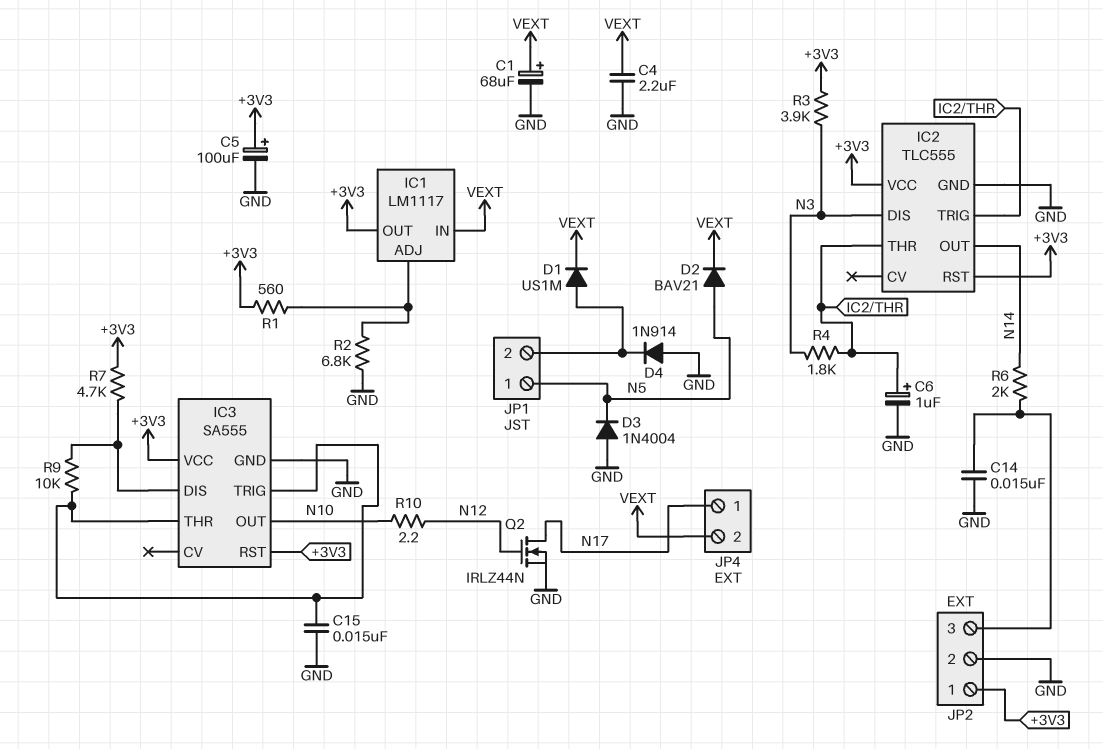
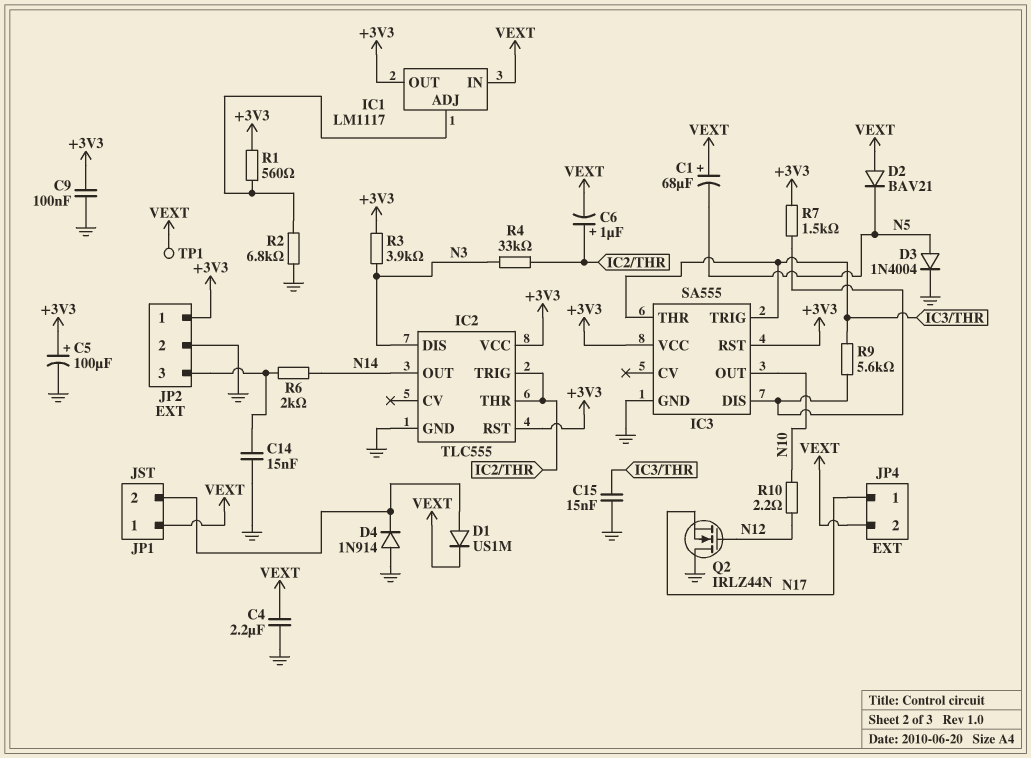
C1: 68uF (plus VEXT, minus GND) -> 68uF (plus VEXT, minus N5)
C6: 1uF (plus IC2/THR, minus GND) -> 1uF (plus IC2/THR, minus VEXT)
C9: none -> 100nF (+3V3, GND)
D2: diode BAV21 (A N5, K VEXT) -> diode BAV21 (A VEXT, K N5)
D3: diode 1N4004 (A GND, K N5) -> diode 1N4004 (A N5, K GND)
JP1 pin 1: N5 -> VEXT
Q2: NMOS IRLZ44N (G N12, D N17, S GND) -> NMOS IRLZ44N (G N12, D GND, S N17)
R4: 1.8k (IC2/THR, N3) -> 33k (IC2/THR, N3)
R7: 4.7k (+3V3, IC3/DIS) -> 1.5k (+3V3, IC3/DIS)
R9: 10k (IC3/DIS, IC3/THR) -> 5.6k (IC3/DIS, IC3/THR)
TP1: none -> test point (VEXT)

